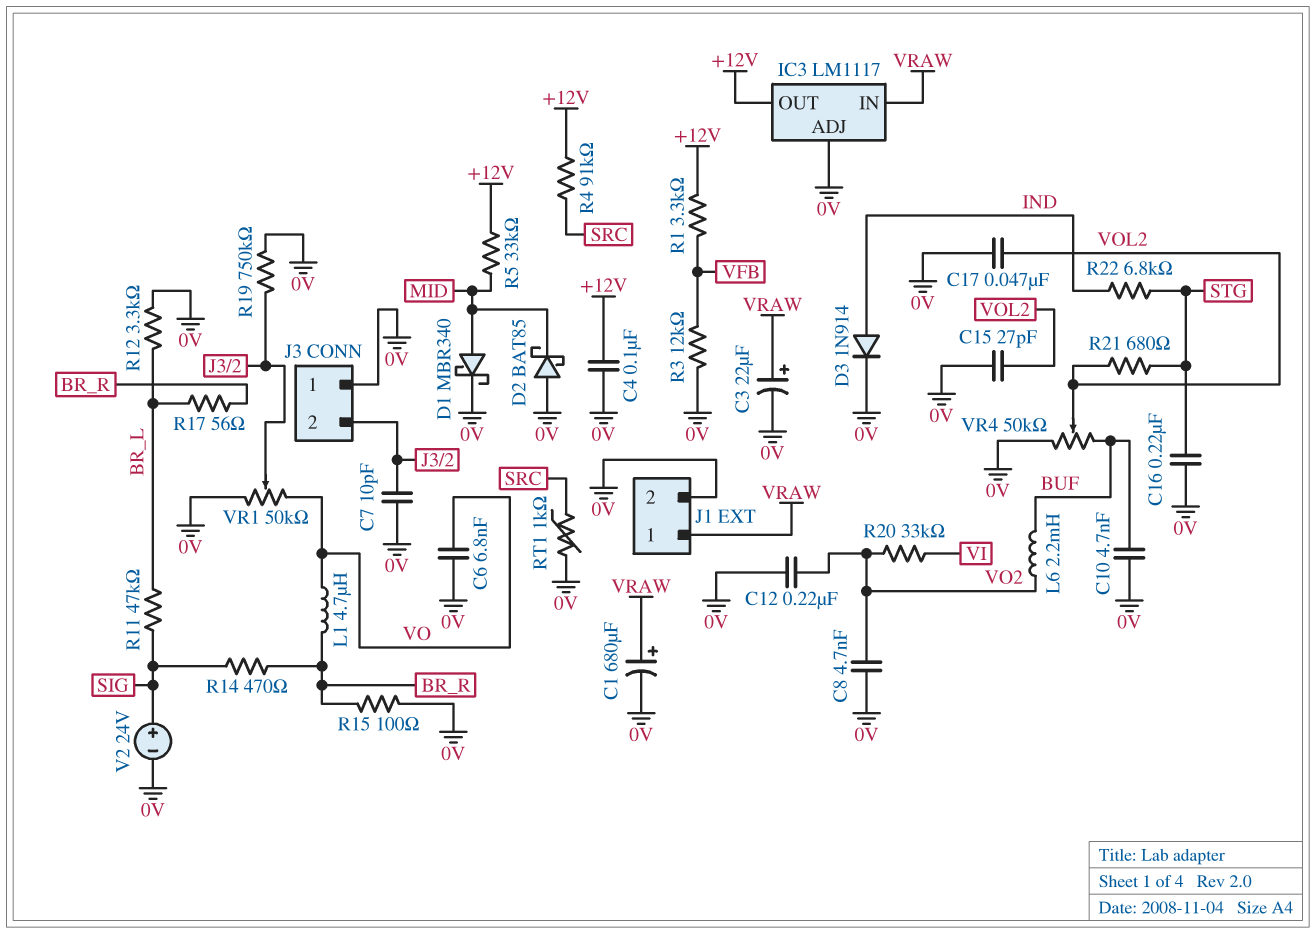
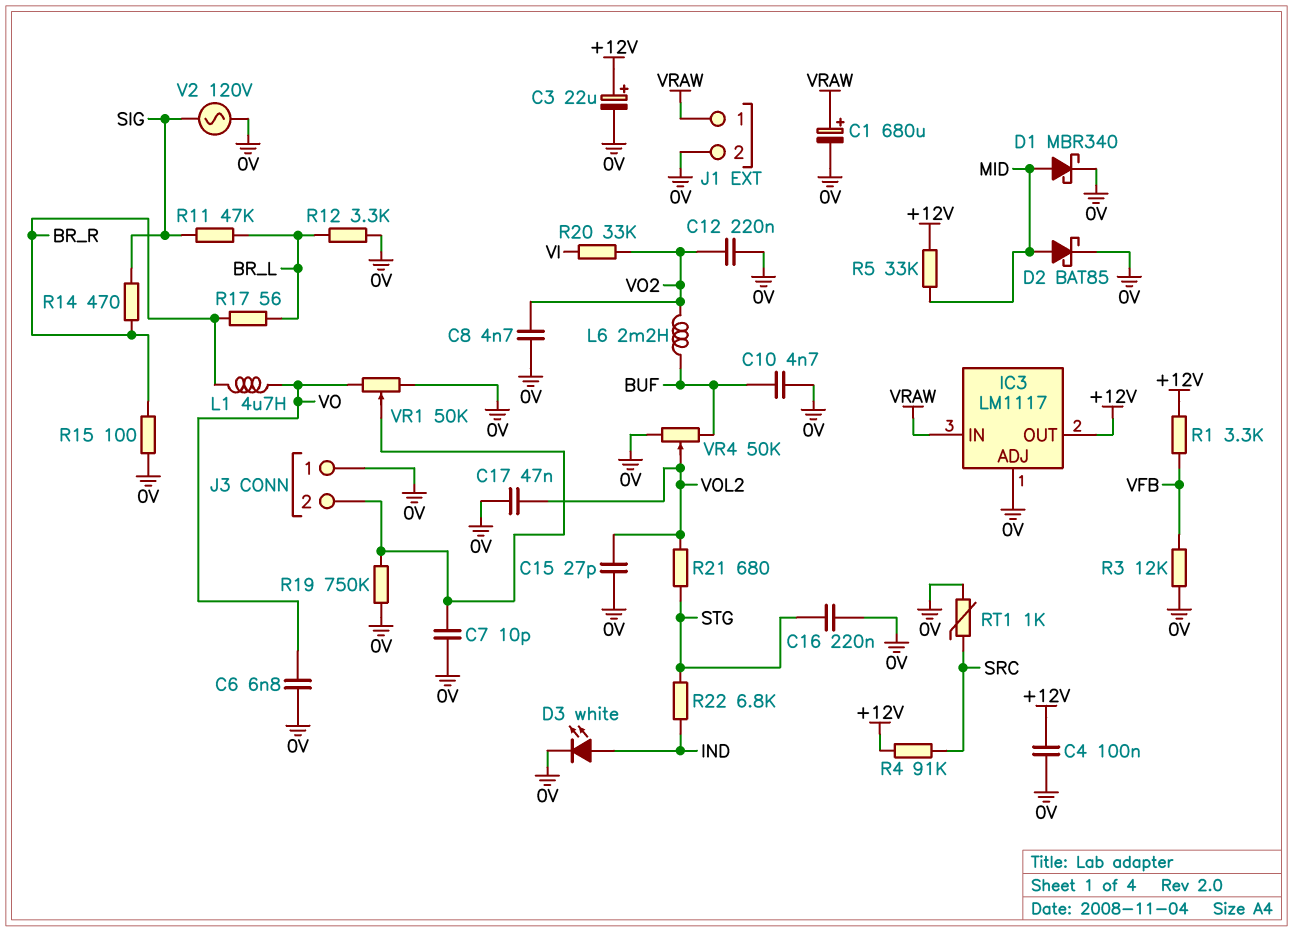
C3: 22uF (plus VRAW, minus 0V) -> 22uF (plus +12V, minus 0V)
D2: schottky BAT85 (A 0V, K MID) -> schottky BAT85 (A MID, K 0V)
D3: diode 1N914 (A IND, K 0V) -> LED white (A IND, K 0V)
V2: 24V (plus SIG, minus 0V) -> AC 120V (0V, SIG)

